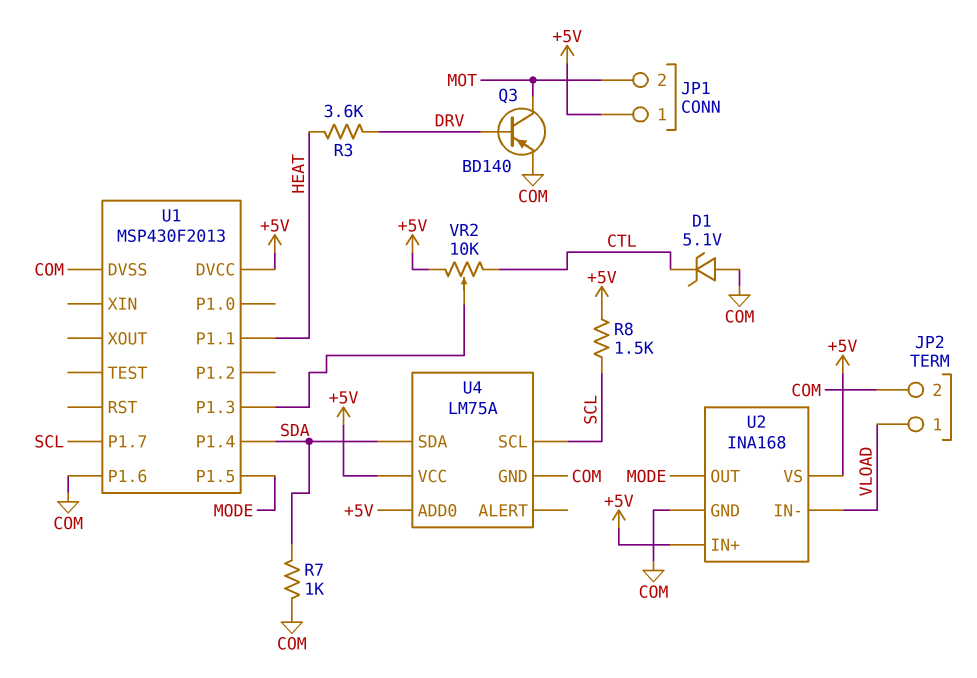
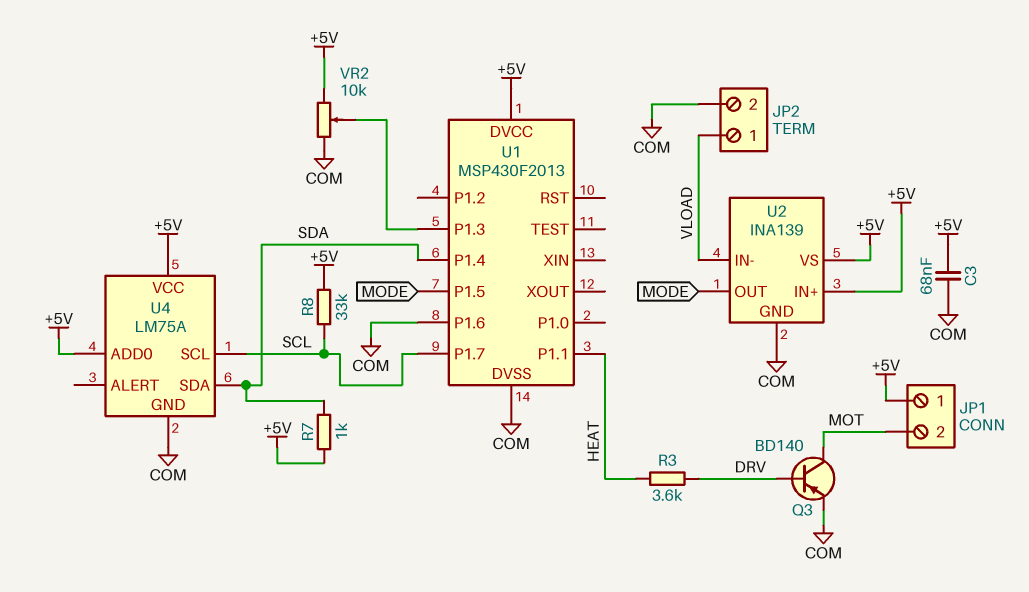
C3: none -> 68nF (+5V, COM)
D1: zener 5.1V (A COM, K CTL) -> none
R7: 1k (COM, SDA) -> 1k (+5V, SDA)
R8: 1.5k (+5V, SCL) -> 33k (+5V, SCL)
U2: INA168 -> INA139
VR2: 10k (+5V, CTL, wiper U1/P1.3) -> 10k (+5V, COM, wiper U1/P1.3)

